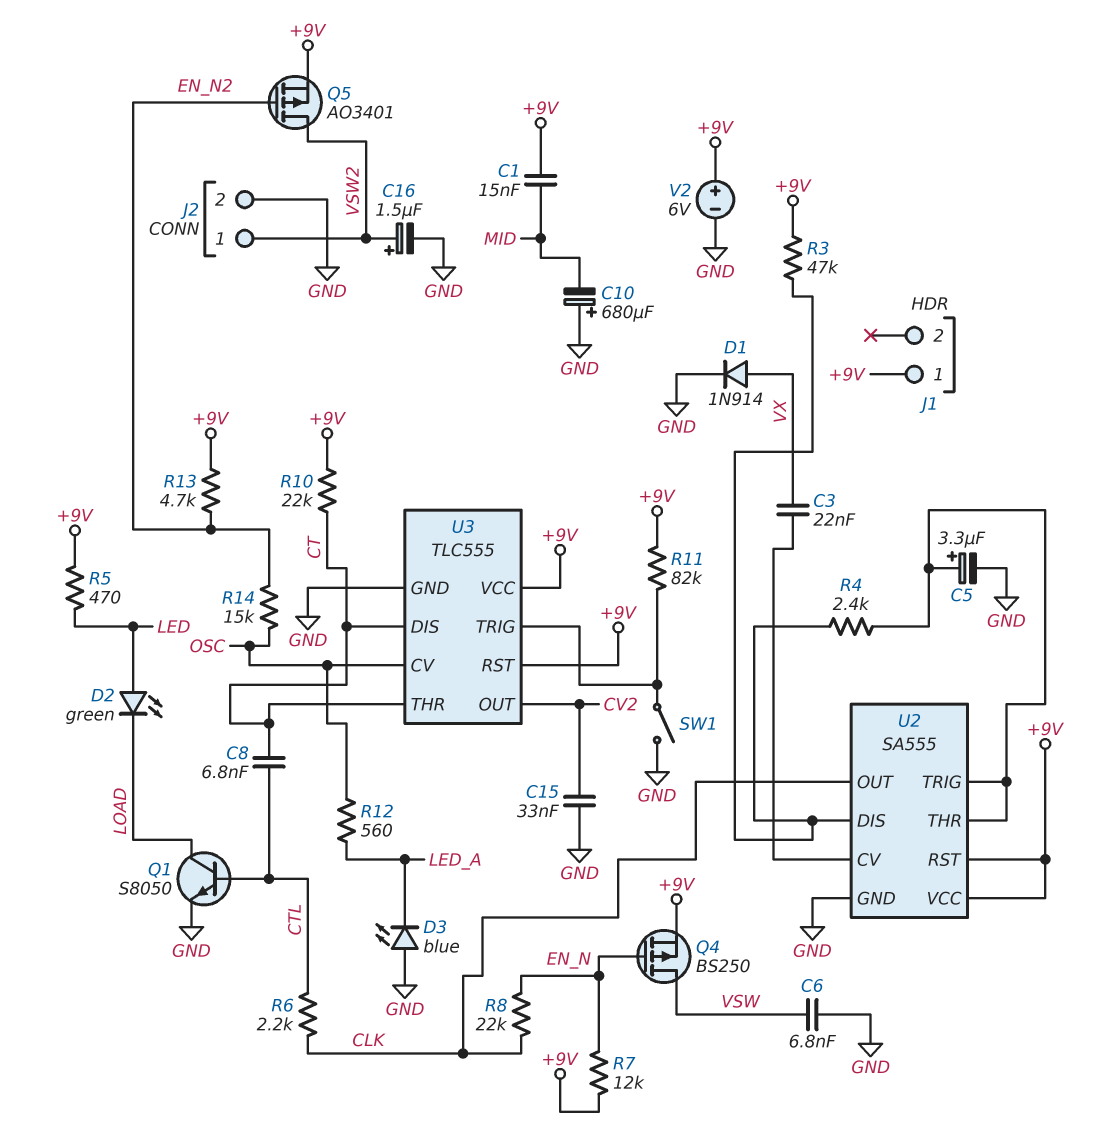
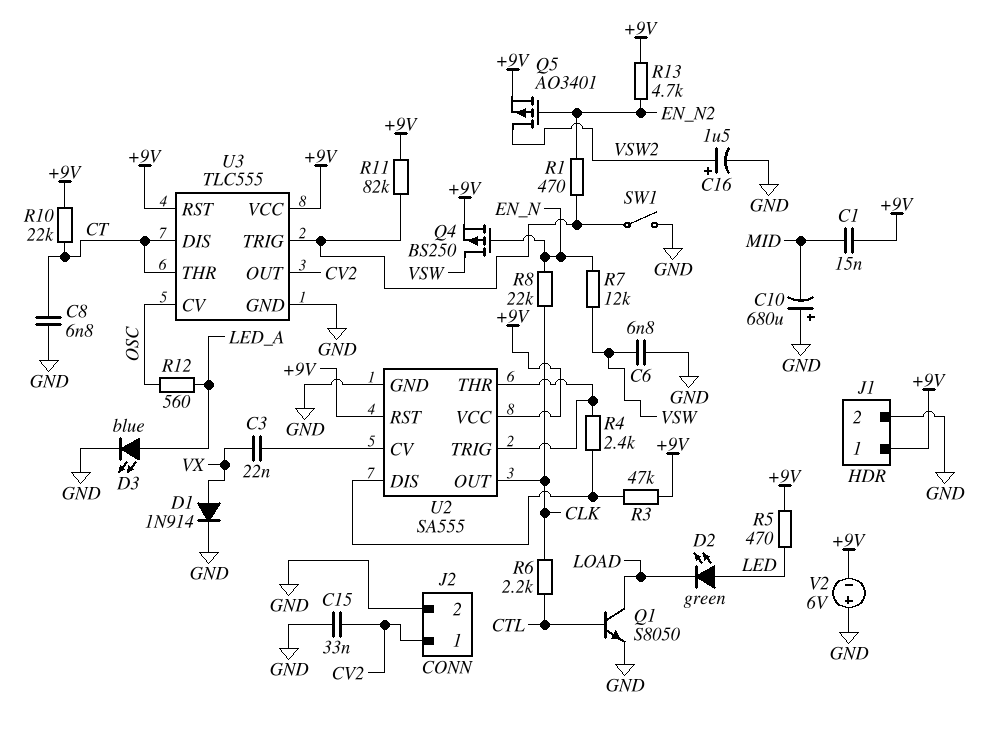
C5: 3.3uF (plus U2/THR, minus GND) -> none
C8: 6.8nF (CT, CTL) -> 6.8nF (CT, GND)
D3: LED blue (A GND, K LED_A) -> LED blue (A LED_A, K GND)
J1 pin 2: none -> GND
J2 pin 1: VSW2 -> CV2
R1: none -> 470 (EN_N2, U3/TRIG)
R7: 12k (+9V, EN_N) -> 12k (EN_N, VSW)
R14: 15k (EN_N2, OSC) -> none
V2: 6V (plus +9V, minus GND) -> 6V (plus GND, minus +9V)

